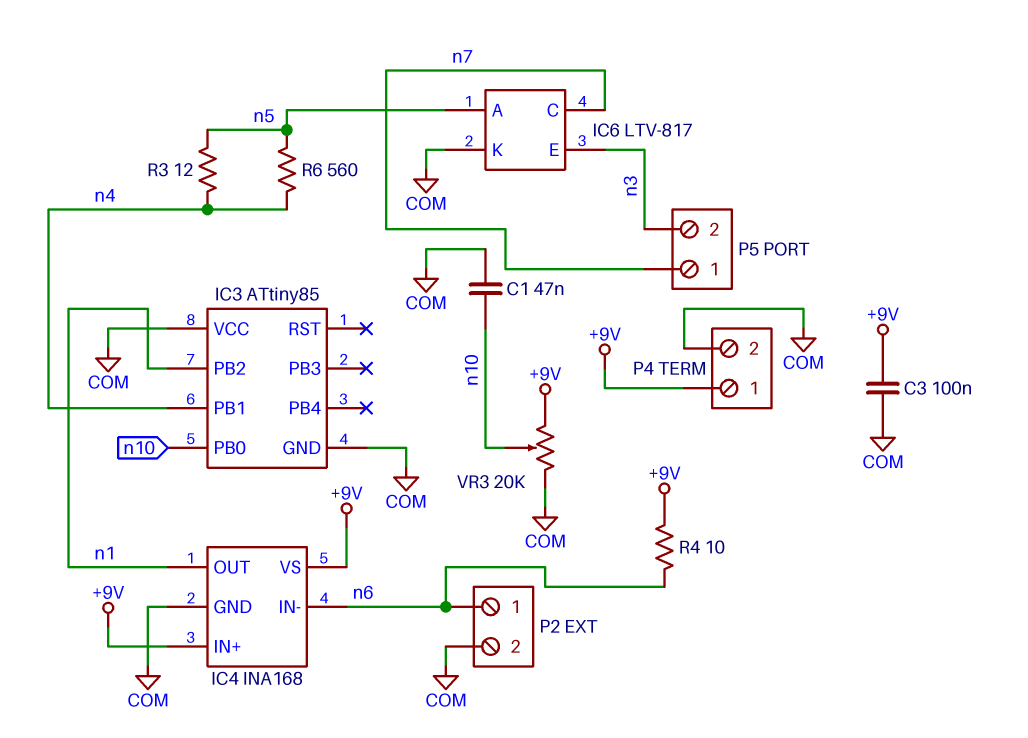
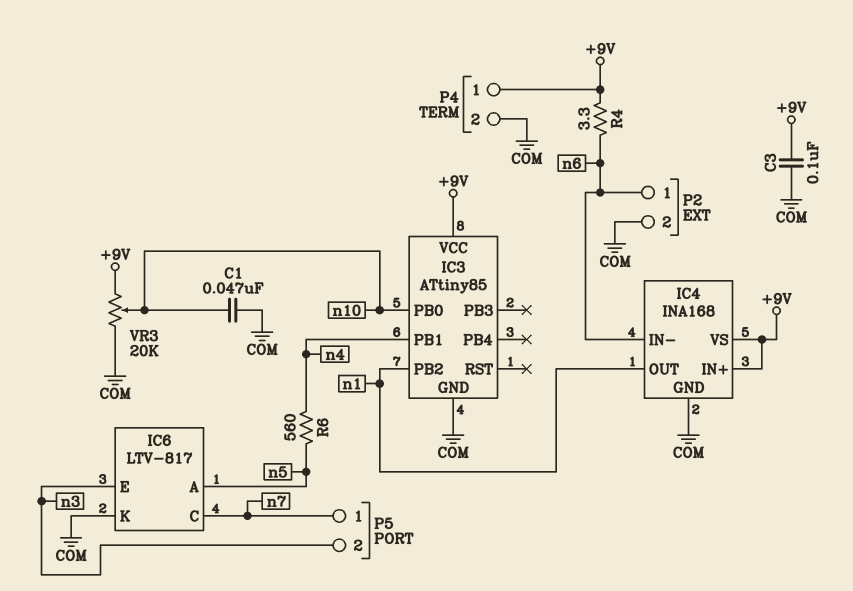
IC3 pin VCC: COM -> +9V
R3: 12 (n4, n5) -> none
R4: 10 (+9V, n6) -> 3.3 (+9V, n6)

